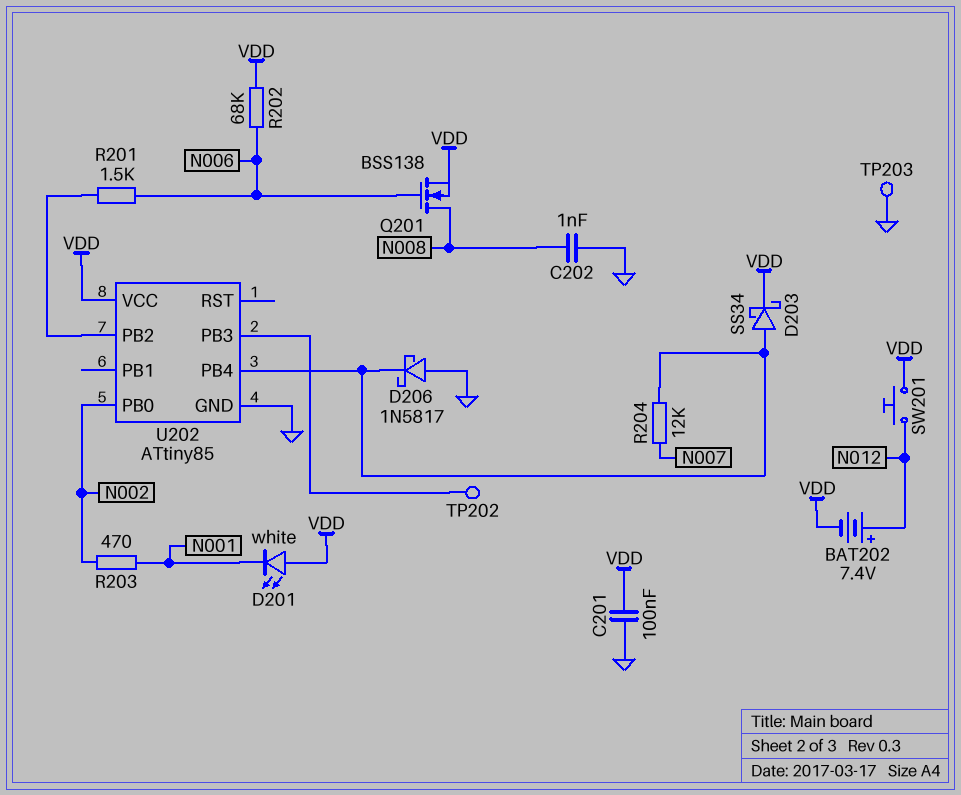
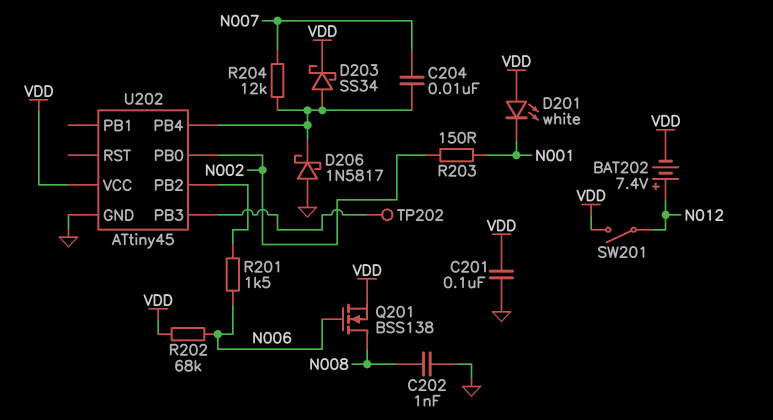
C204: none -> 10nF (N007, U202/PB4)
R203: 470 (N001, N002) -> 150 (N001, N002)
SW201: button (N012, VDD) -> switch (N012, VDD)
TP203: test point (GND) -> none
U202: ATtiny85 -> ATtiny45

